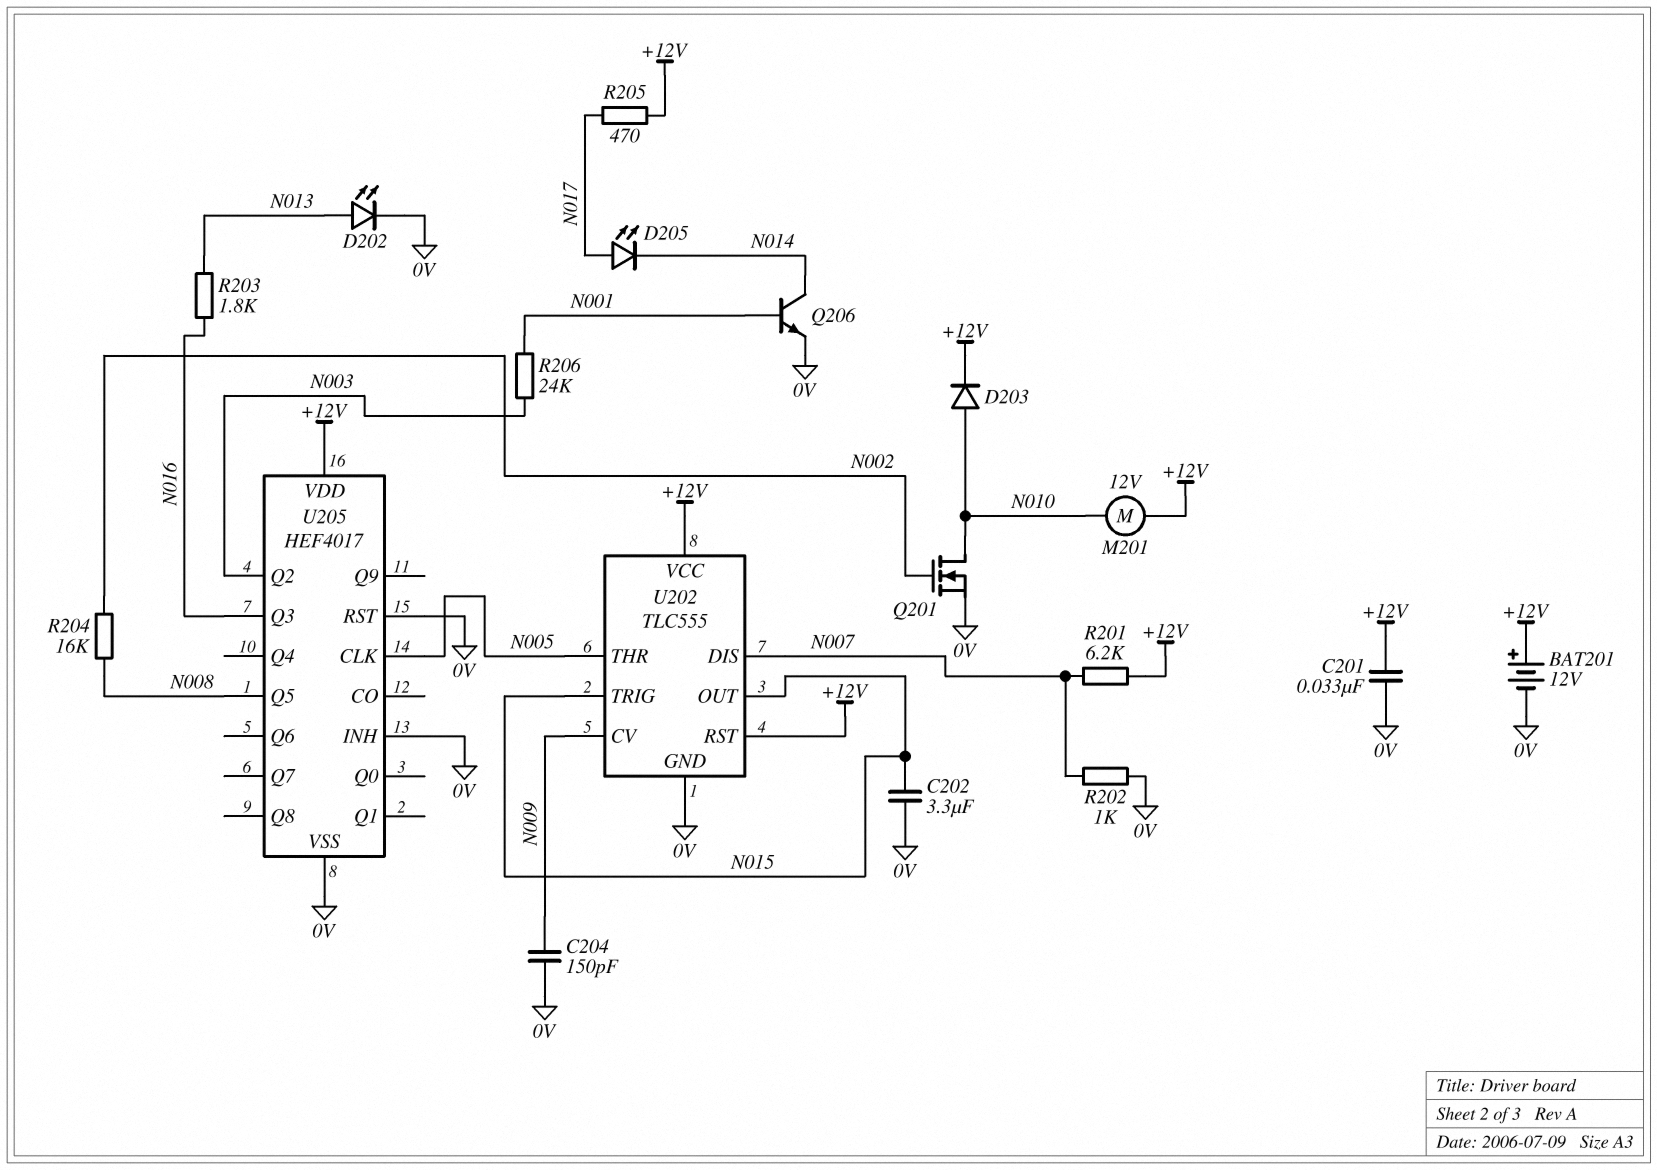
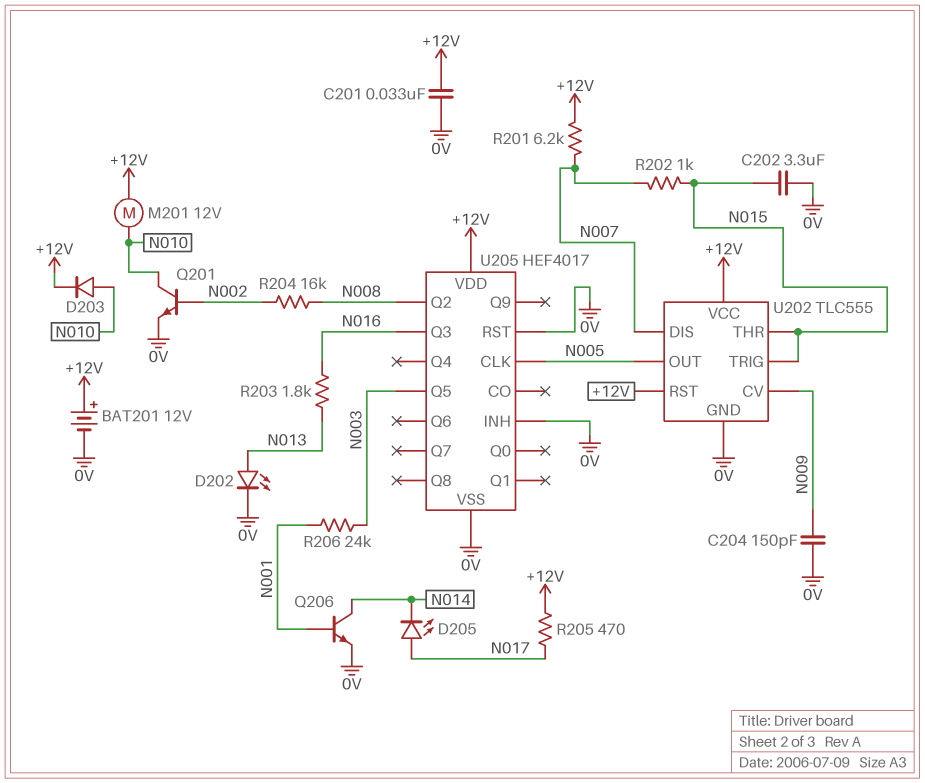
Q201: NMOS (G N002, D N010, S 0V) -> NPN (B N002, C N010, E 0V)
R202: 1k (0V, N007) -> 1k (N007, N015)
U202 pin OUT: N015 -> N005
U202 pin THR: N005 -> N015
U205 pin Q2: N003 -> N008
U205 pin Q5: N008 -> N003

